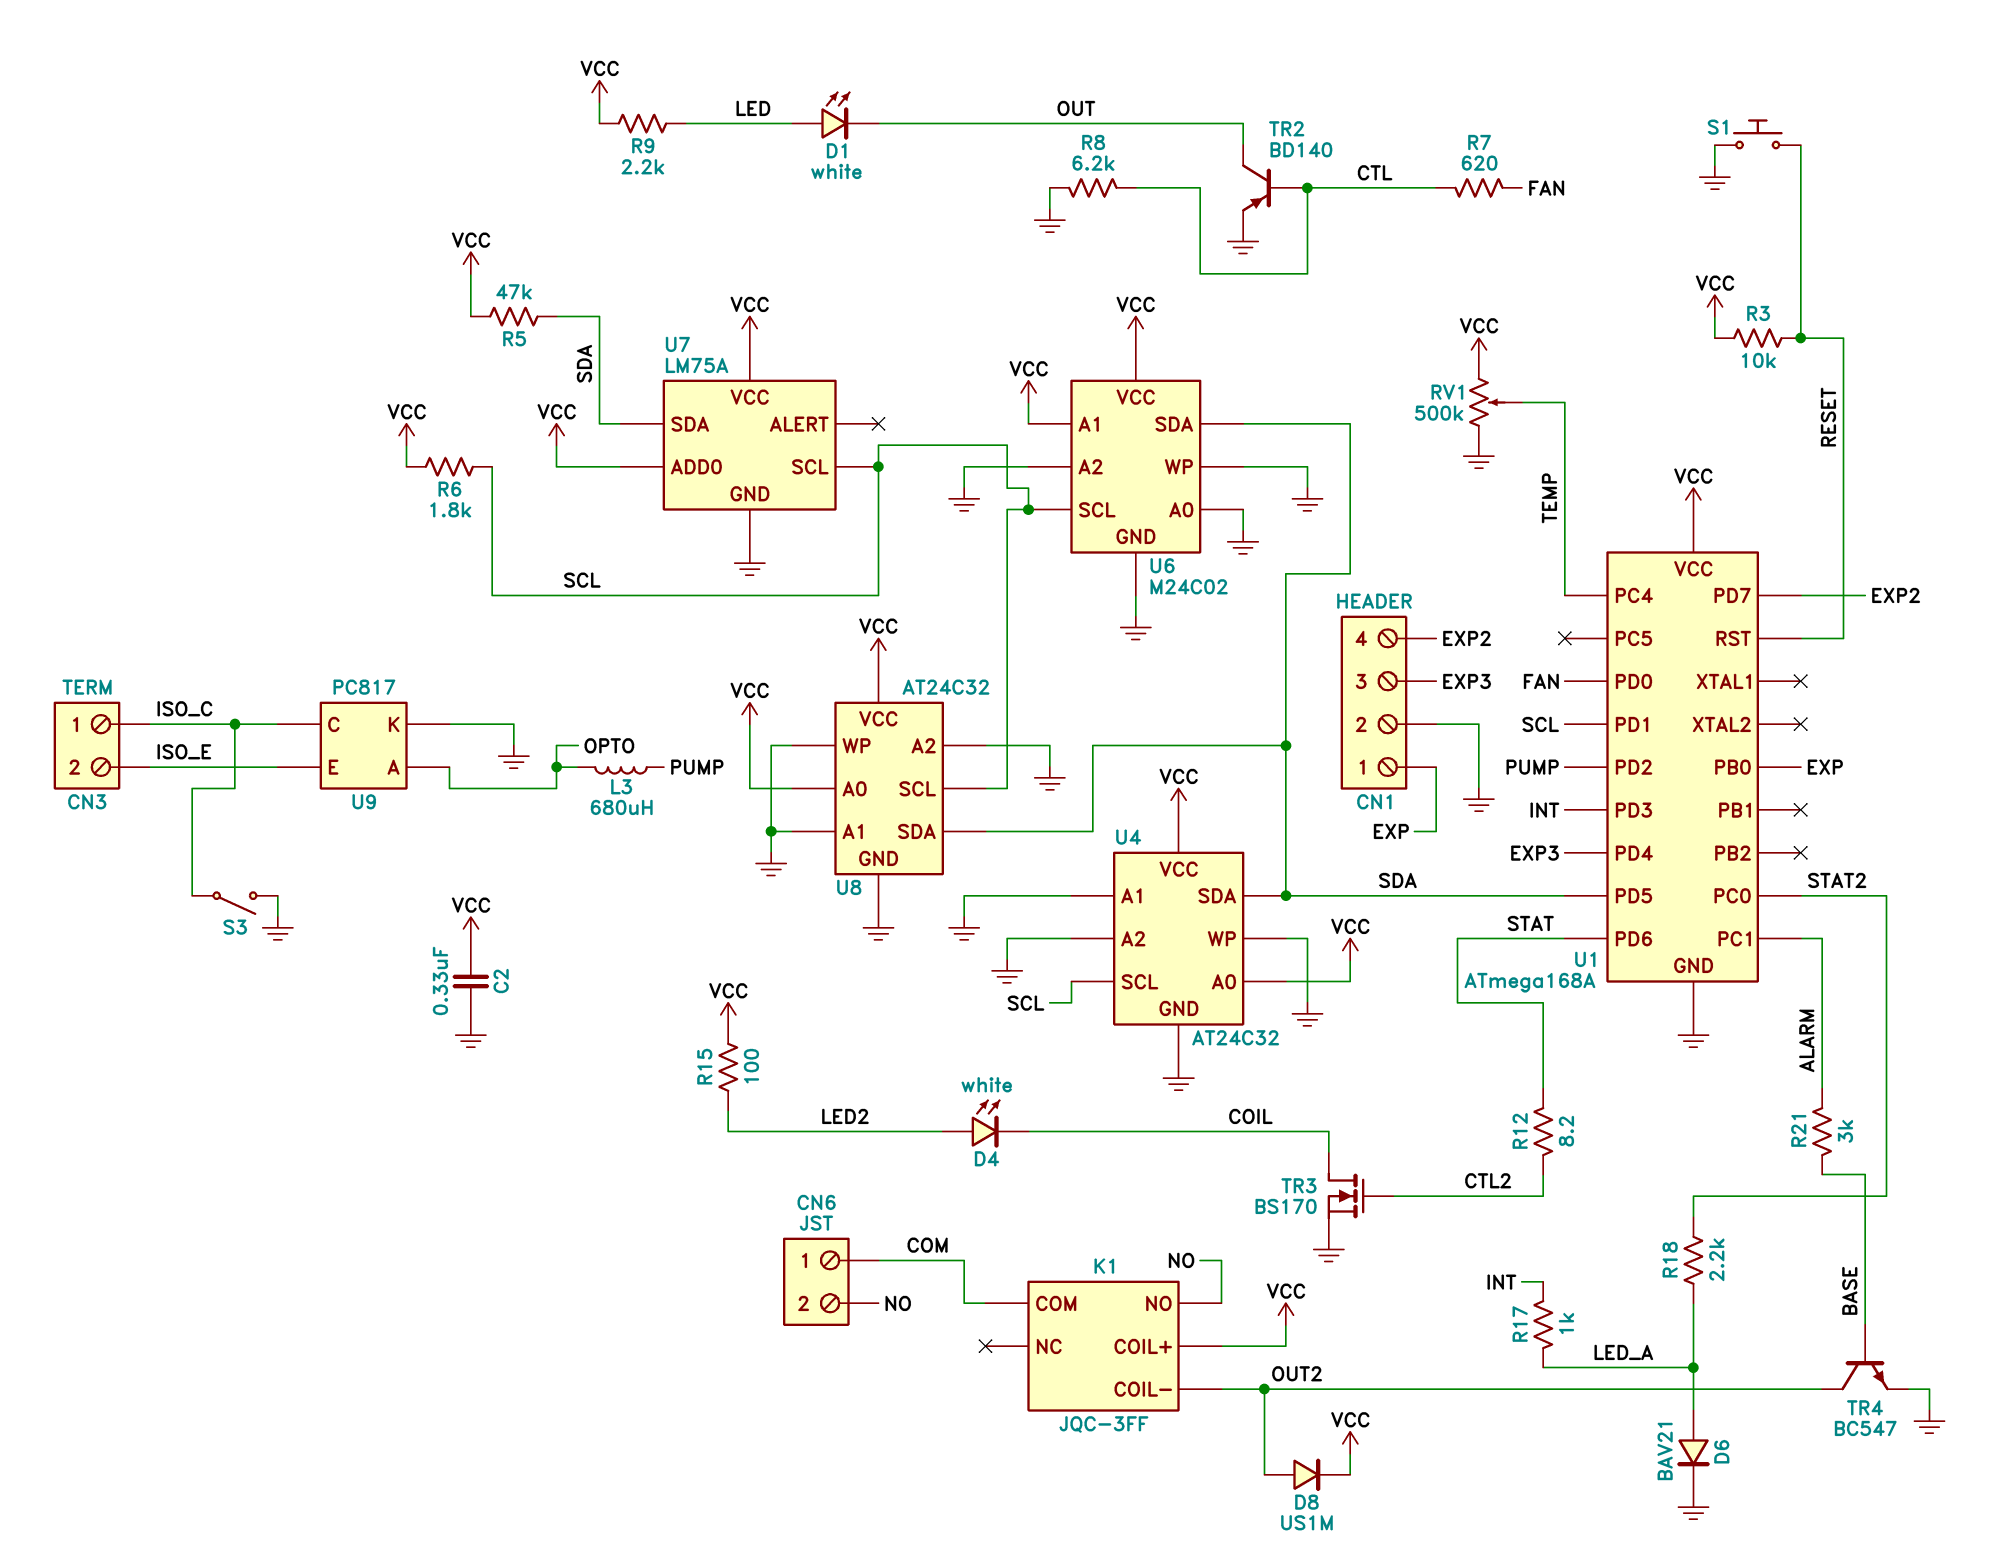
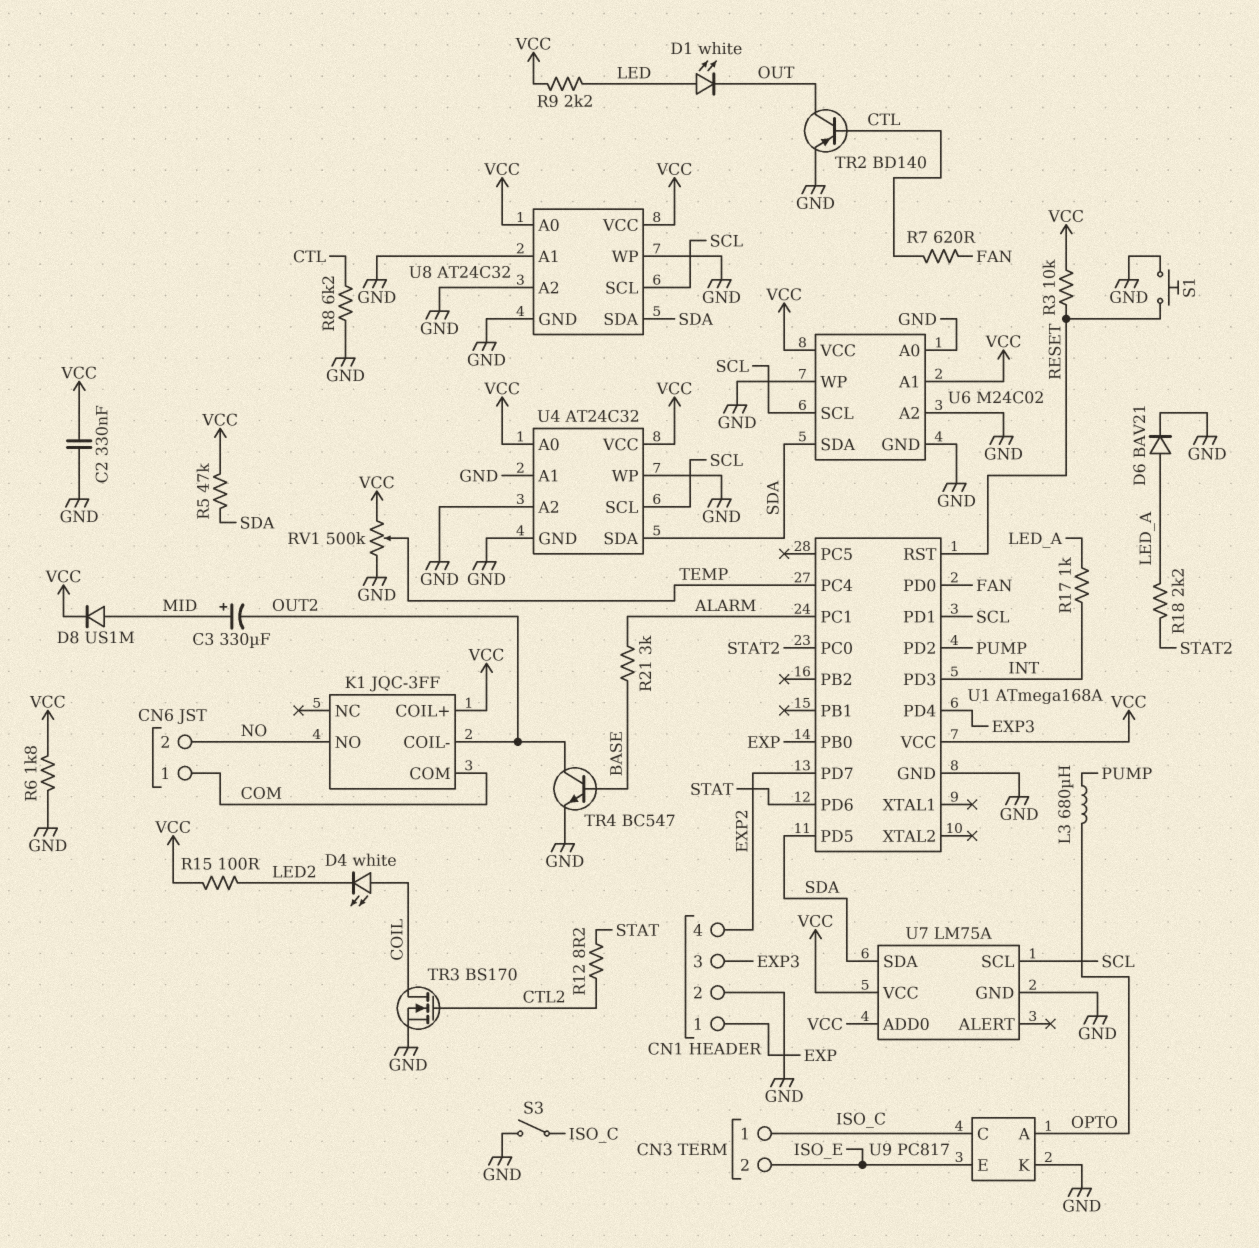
C3: none -> 330uF (plus MID, minus OUT2)
D4: LED white (A LED2, K COIL) -> LED white (A COIL, K LED2)
D8: diode US1M (A OUT2, K VCC) -> diode US1M (A MID, K VCC)
R6: 1.8k (SCL, VCC) -> 1.8k (GND, VCC)

